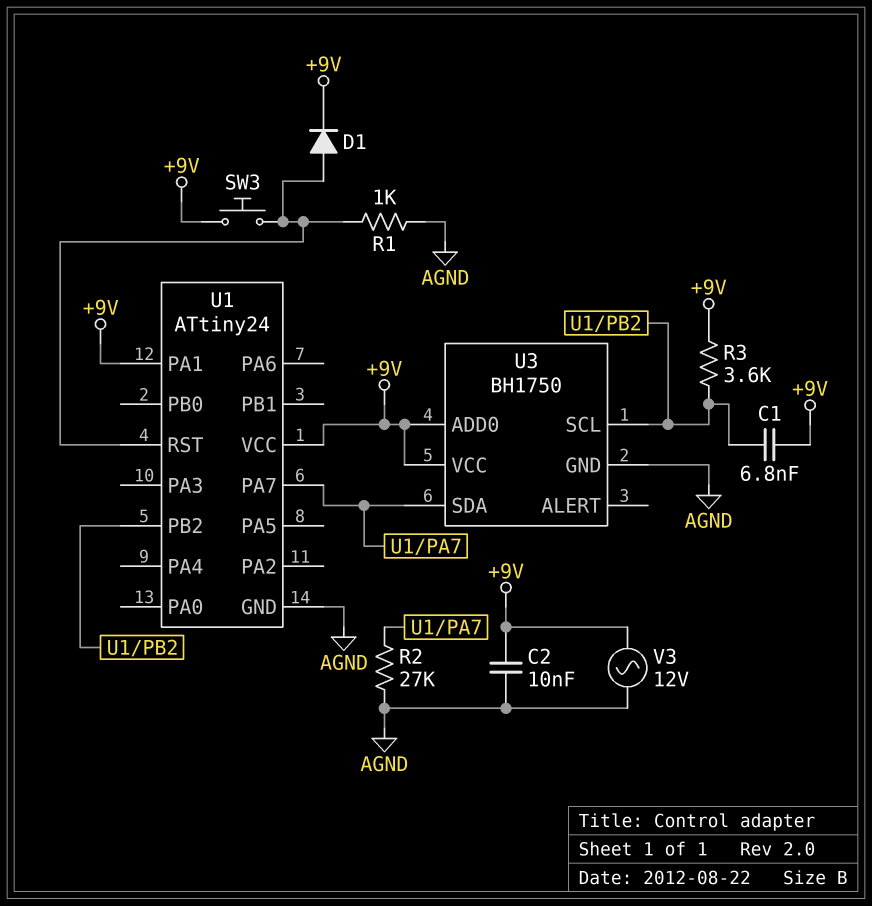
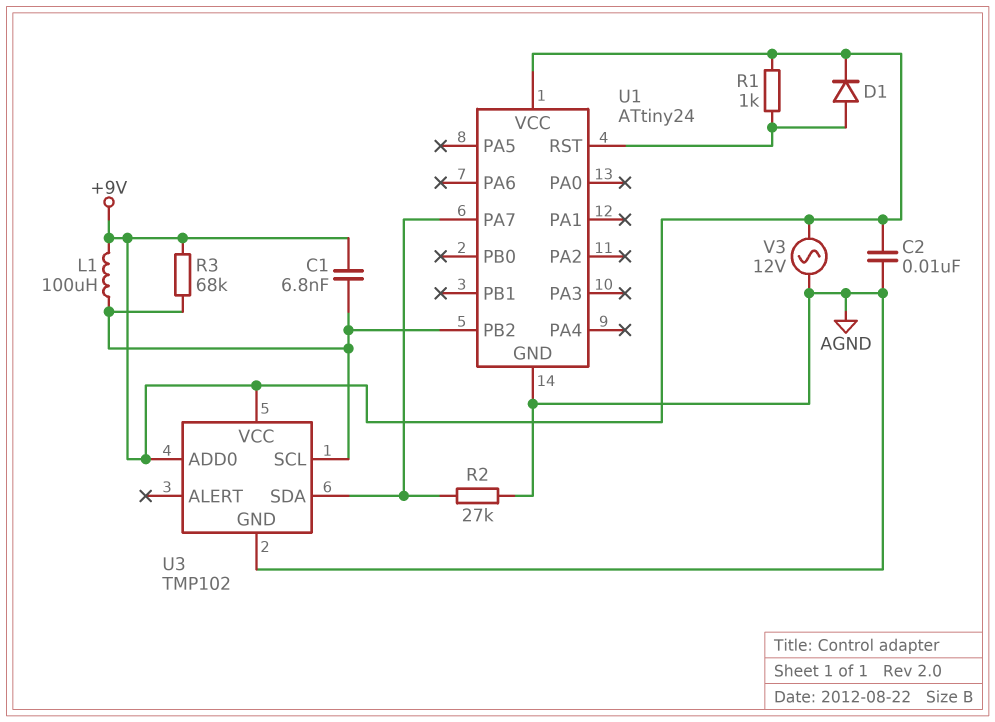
L1: none -> 100uH (+9V, U1/PB2)
R1: 1k (AGND, U1/RST) -> 1k (+9V, U1/RST)
R3: 3.6k (+9V, U1/PB2) -> 68k (+9V, U1/PB2)
SW3: button (+9V, U1/RST) -> none
U1 pin PA1: +9V -> none
U3: BH1750 -> TMP102

